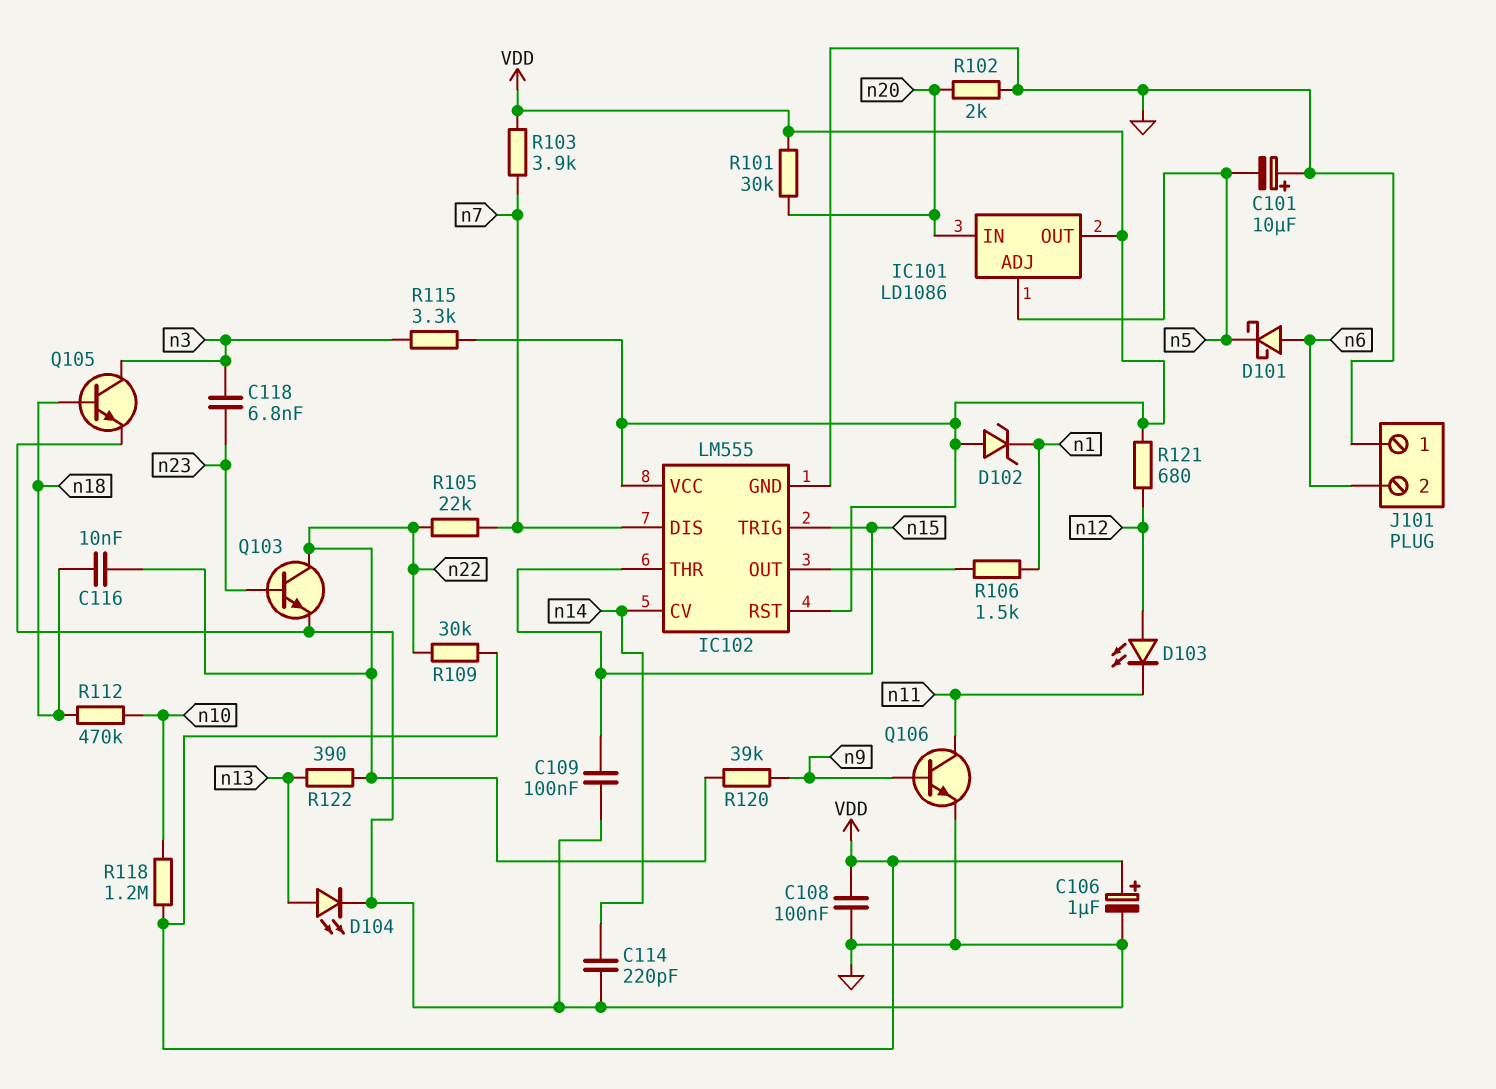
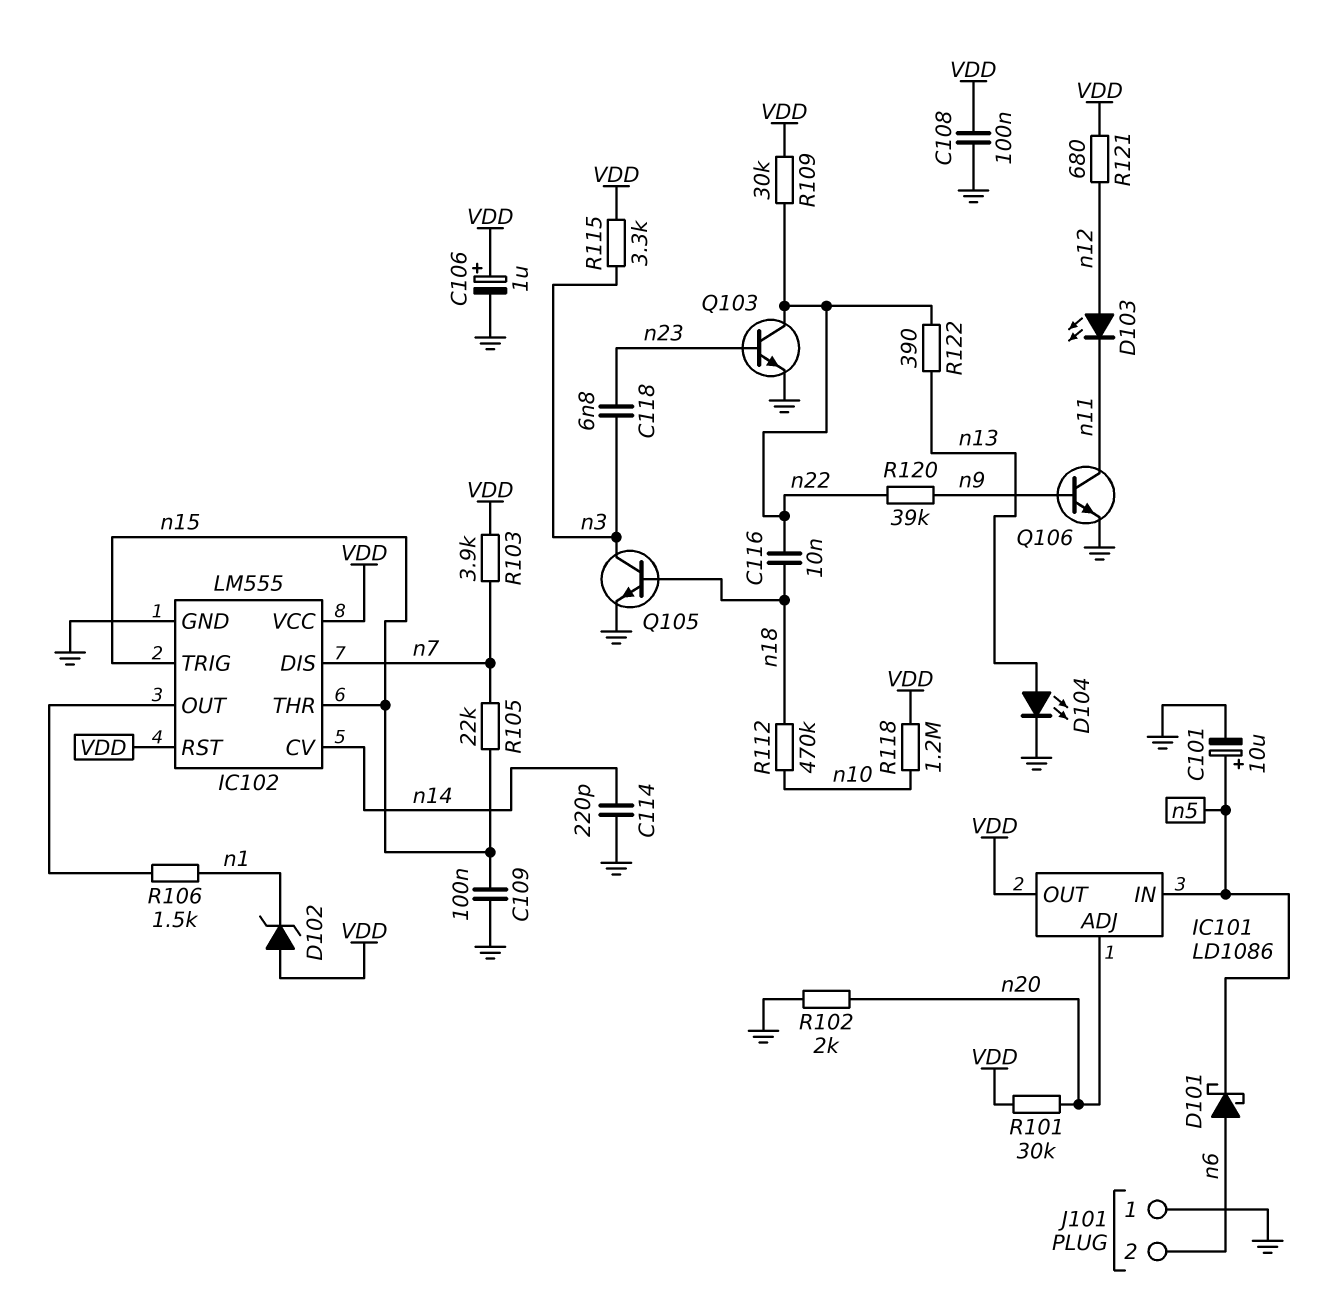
C101: 10uF (plus GND, minus n5) -> 10uF (plus n5, minus GND)
IC101 pin ADJ: n5 -> n20
IC101 pin IN: n20 -> n5
R105: 22k (n7, n22) -> 22k (n7, n15)

